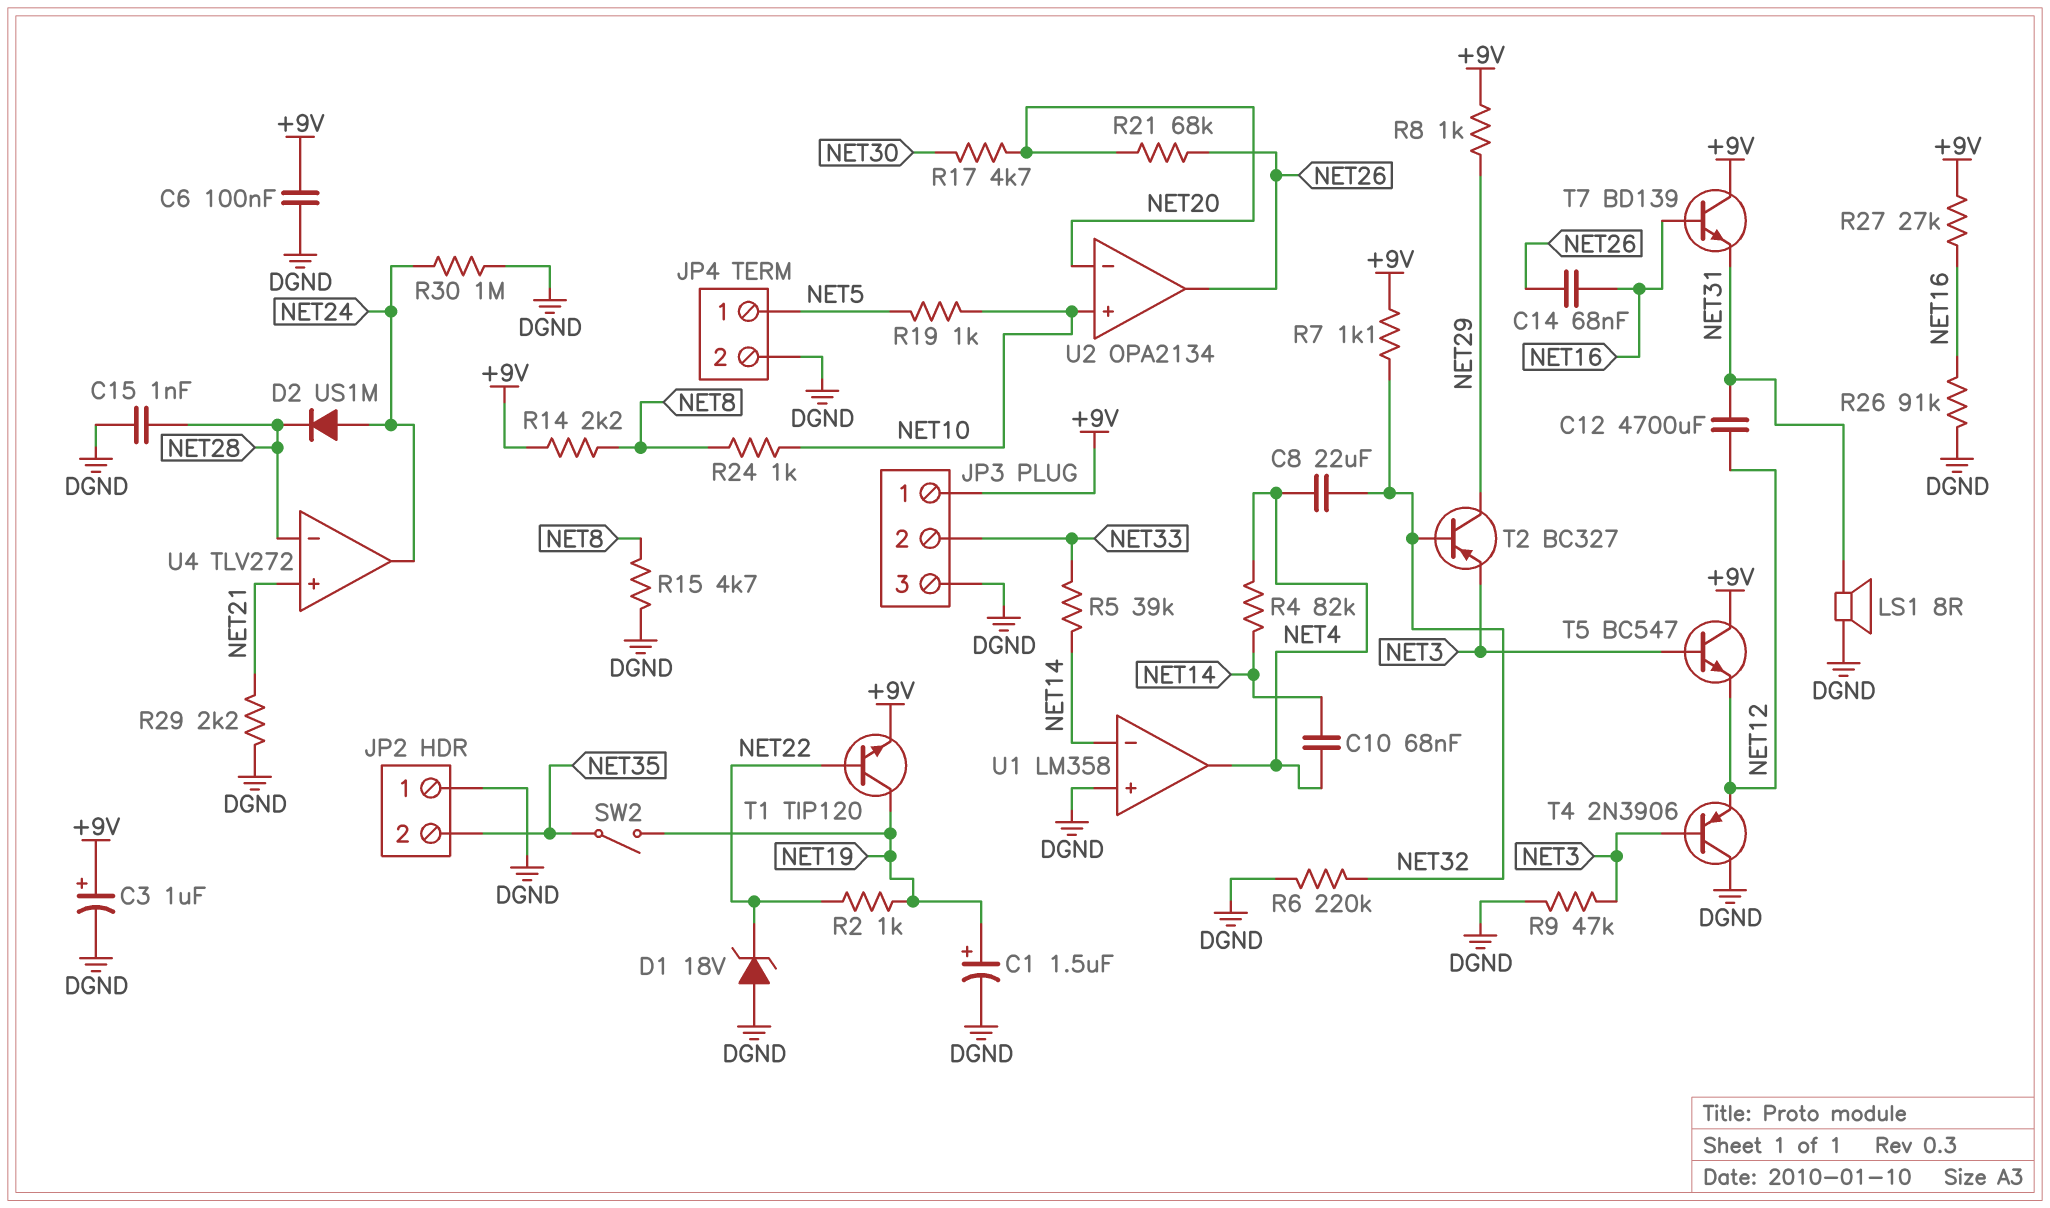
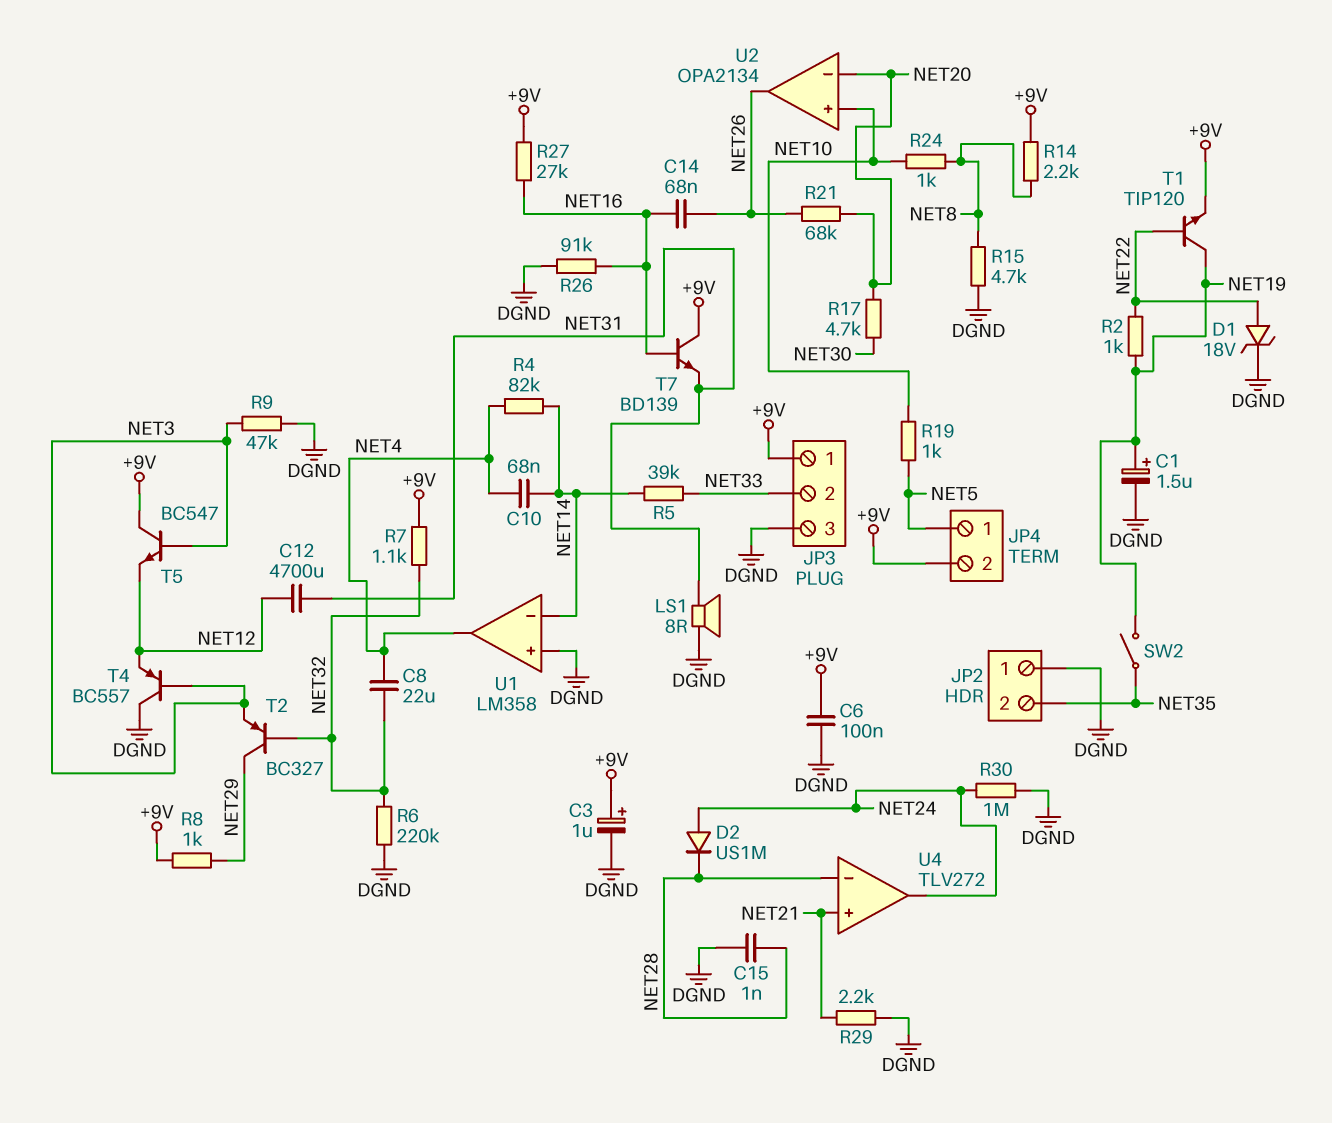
D1: zener 18V (A DGND, K NET22) -> zener 18V (A NET22, K DGND)
JP4 pin 2: DGND -> +9V
T4: PNP 2N3906 (B NET3, C DGND, E NET12) -> PNP BC557 (B NET3, C DGND, E NET12)

